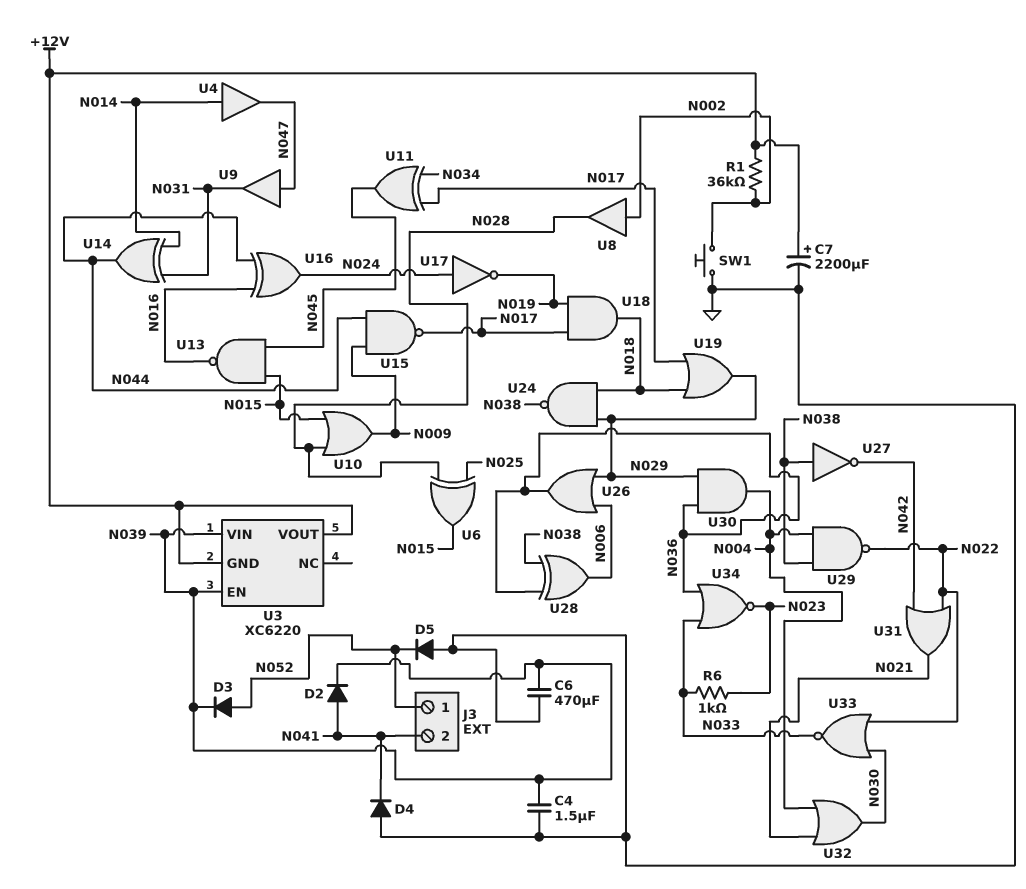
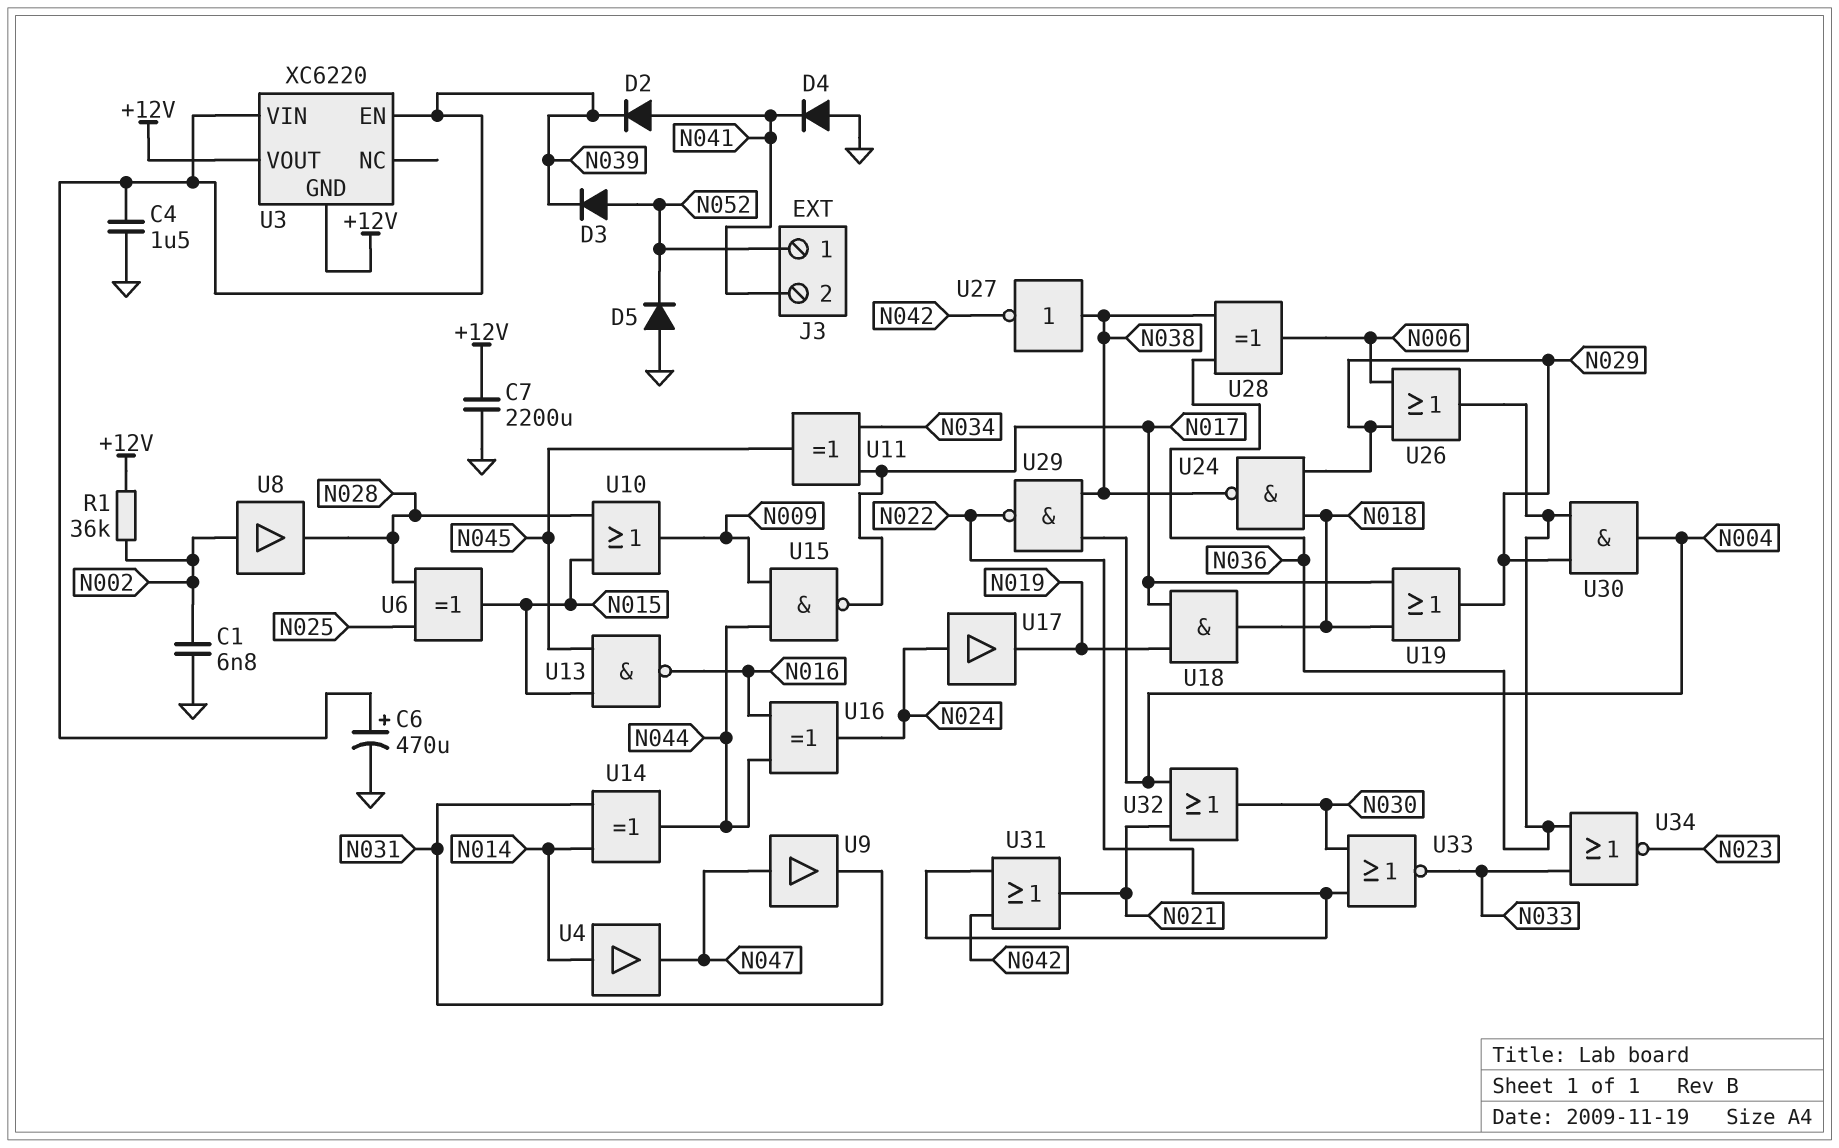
C1: none -> 6.8nF (GND, N002)
C6: 470uF (GND, N039) -> 470uF (plus N039, minus GND)
C7: 2200uF (plus +12V, minus GND) -> 2200uF (+12V, GND)
R6: 1k (N023, N033) -> none
SW1: button (GND, N002) -> none
U17: NOT (in N024, out N019) -> buffer (in N024, out N019)

